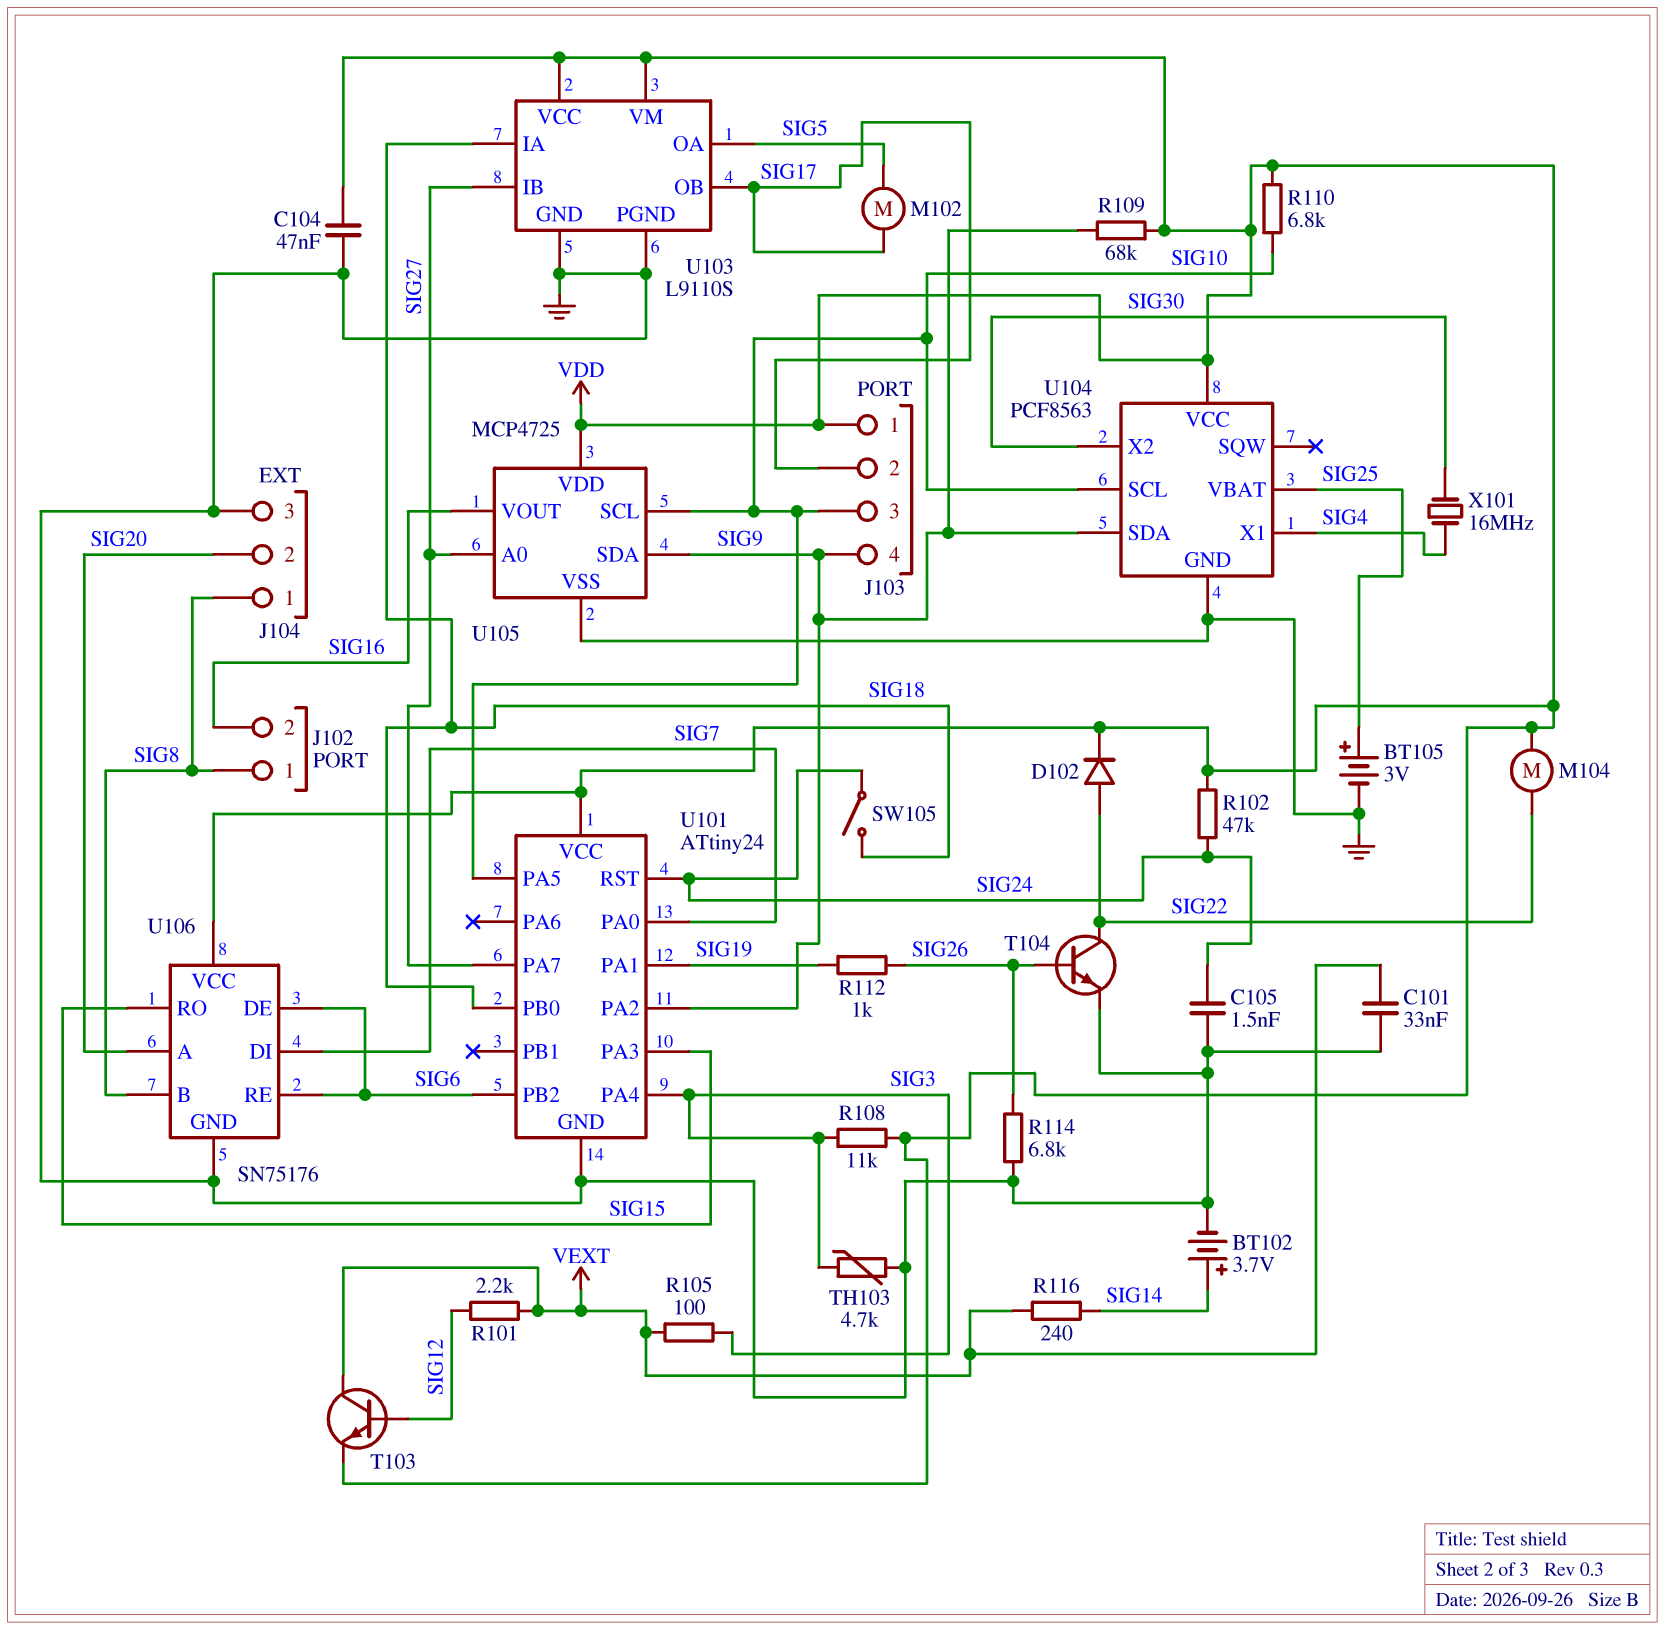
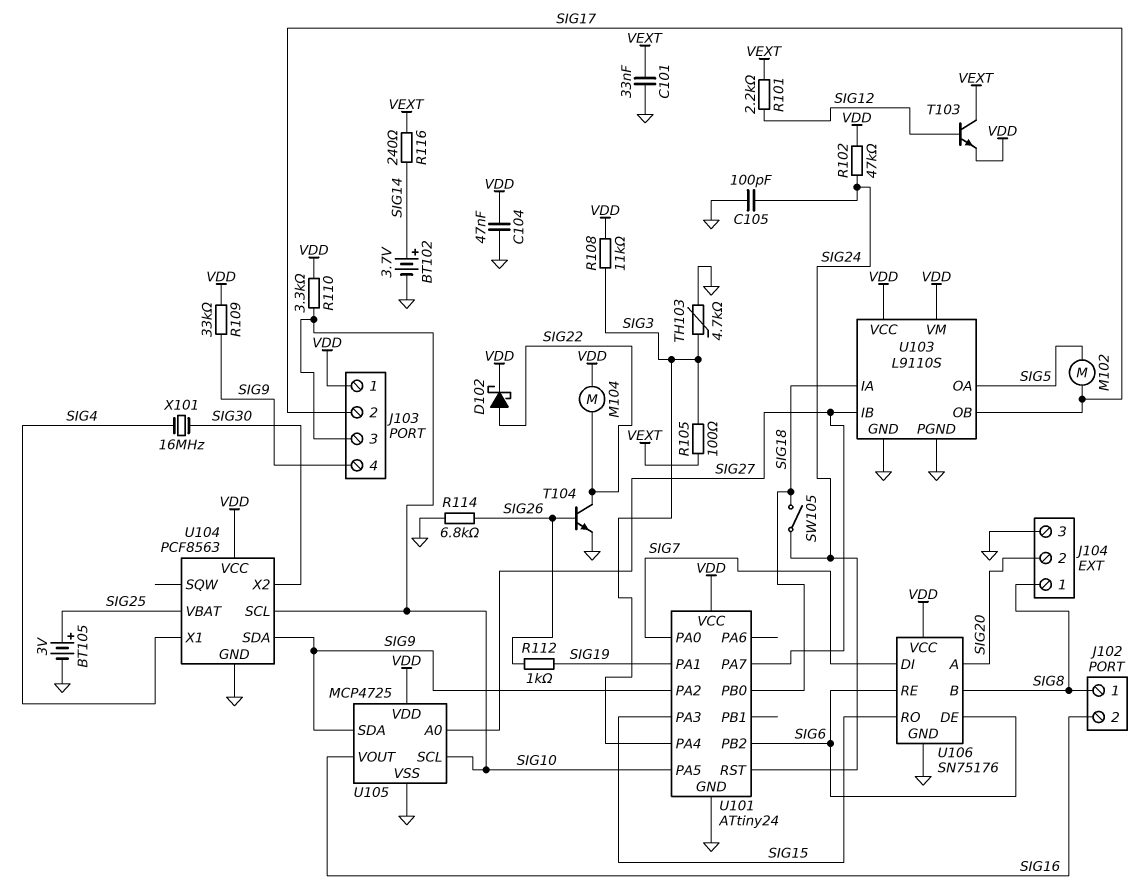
C105: 1.5nF (GND, SIG24) -> 100pF (GND, SIG24)
D102: diode (A SIG22, K VDD) -> schottky (A SIG22, K VDD)
R109: 68k (SIG9, VDD) -> 33k (SIG9, VDD)
R110: 6.8k (SIG10, VDD) -> 3.3k (SIG10, VDD)

